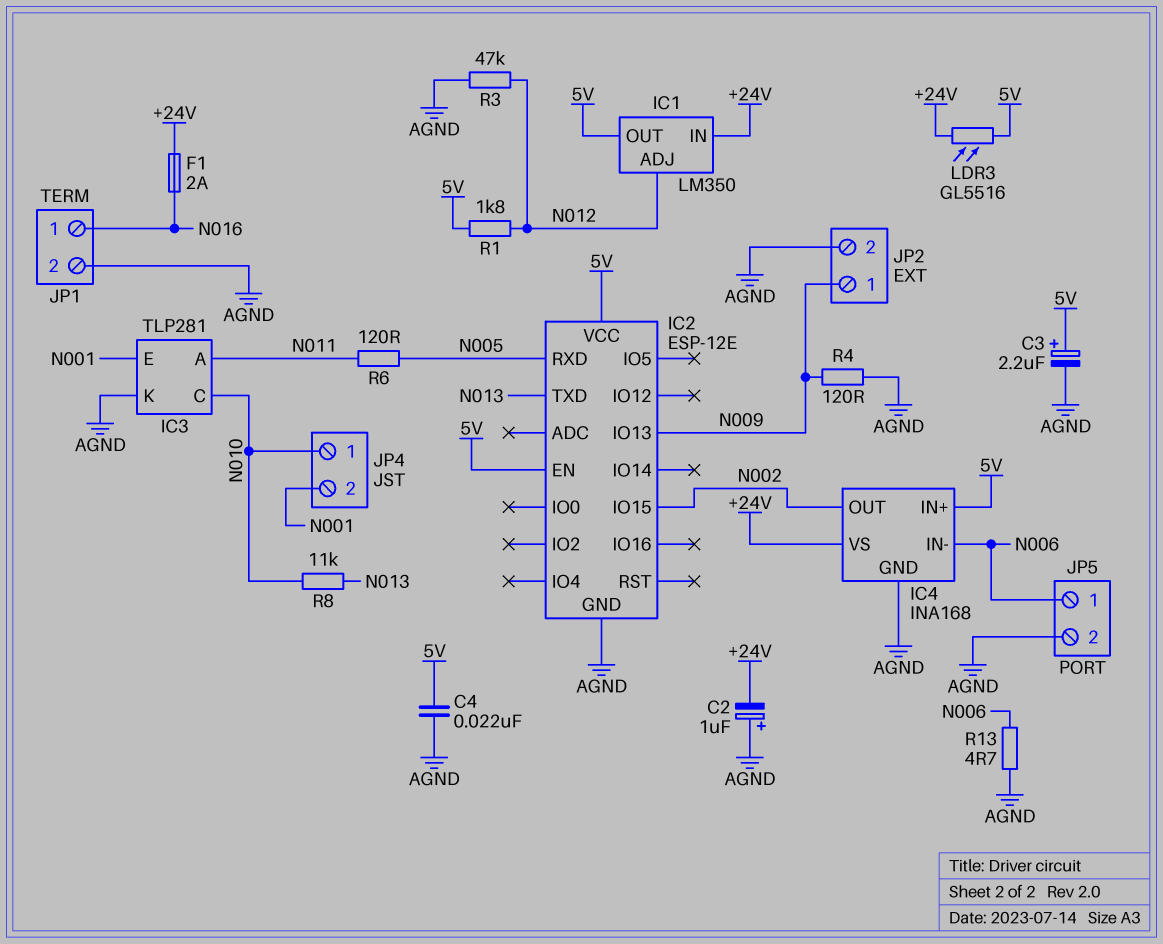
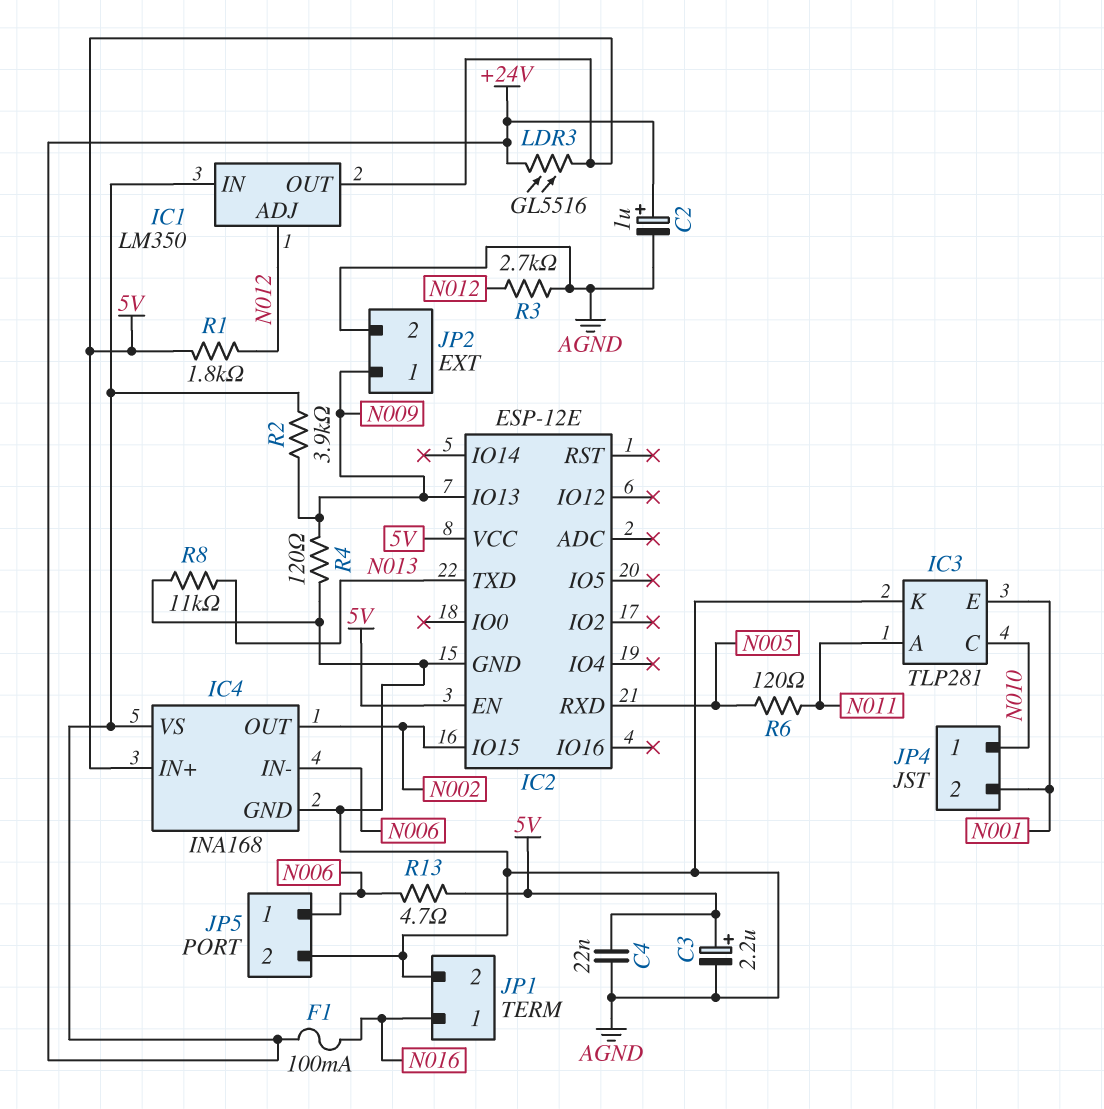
C2: 1uF (plus AGND, minus +24V) -> 1uF (plus +24V, minus AGND)
F1: 2A (+24V, N016) -> 100mA (+24V, N016)
R2: none -> 3.9k (+24V, N009)
R3: 47k (AGND, N012) -> 2.7k (AGND, N012)
R8: 11k (N010, N013) -> 11k (AGND, N013)
R13: 4.7 (AGND, N006) -> 4.7 (5V, N006)

